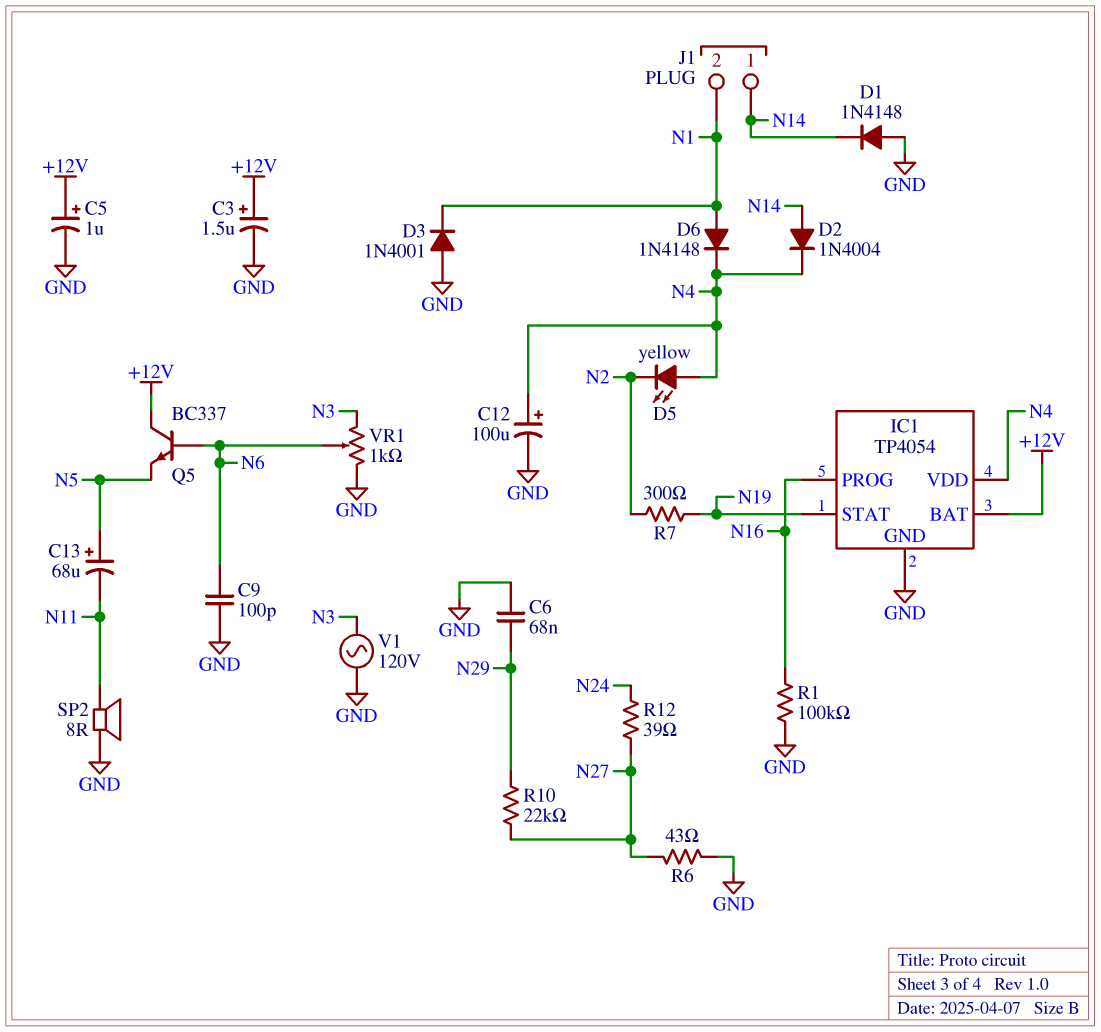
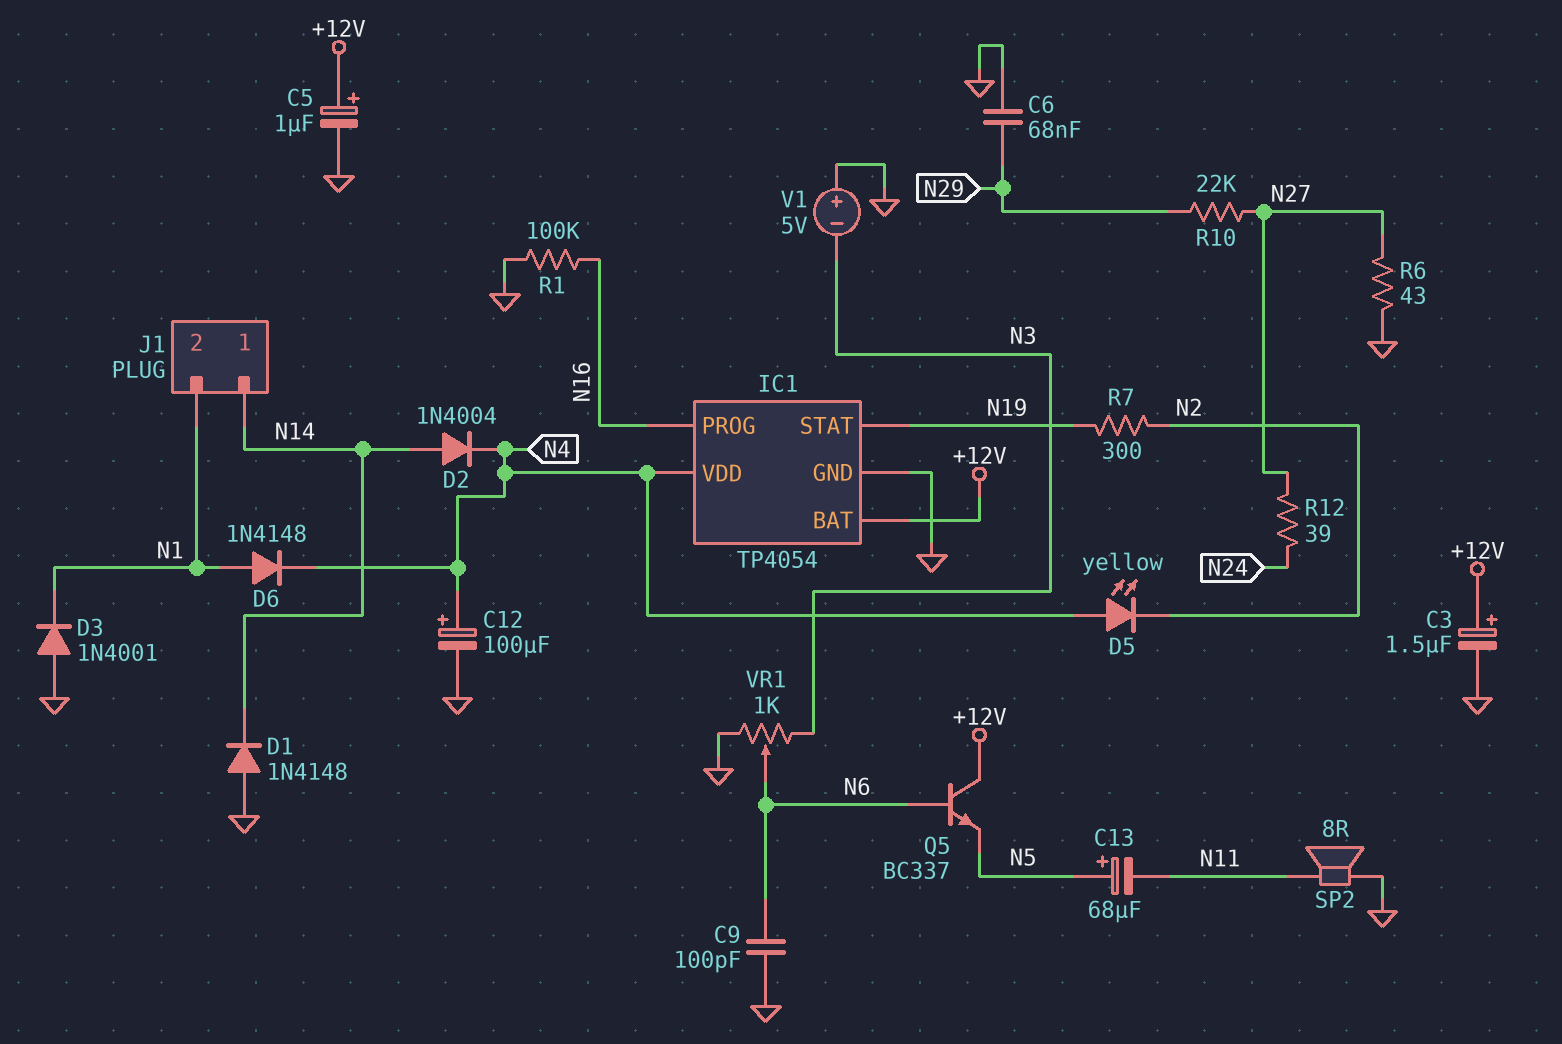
V1: AC 120V (GND, N3) -> 5V (plus GND, minus N3)

